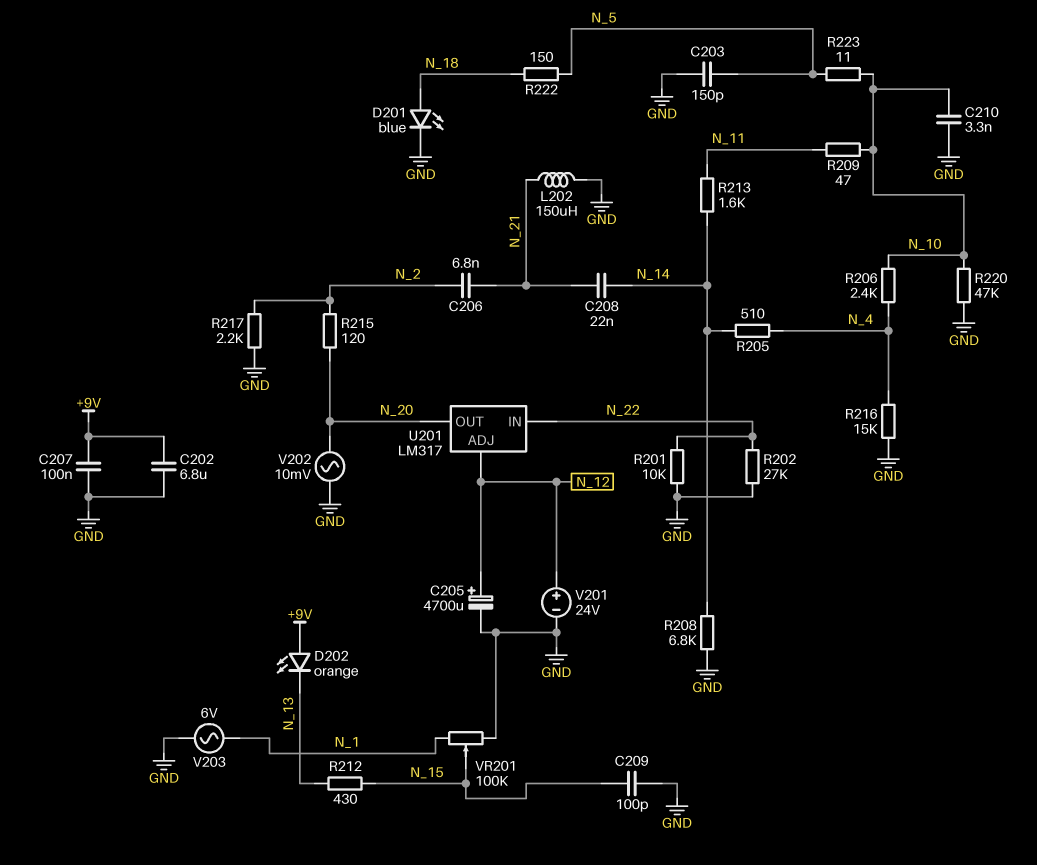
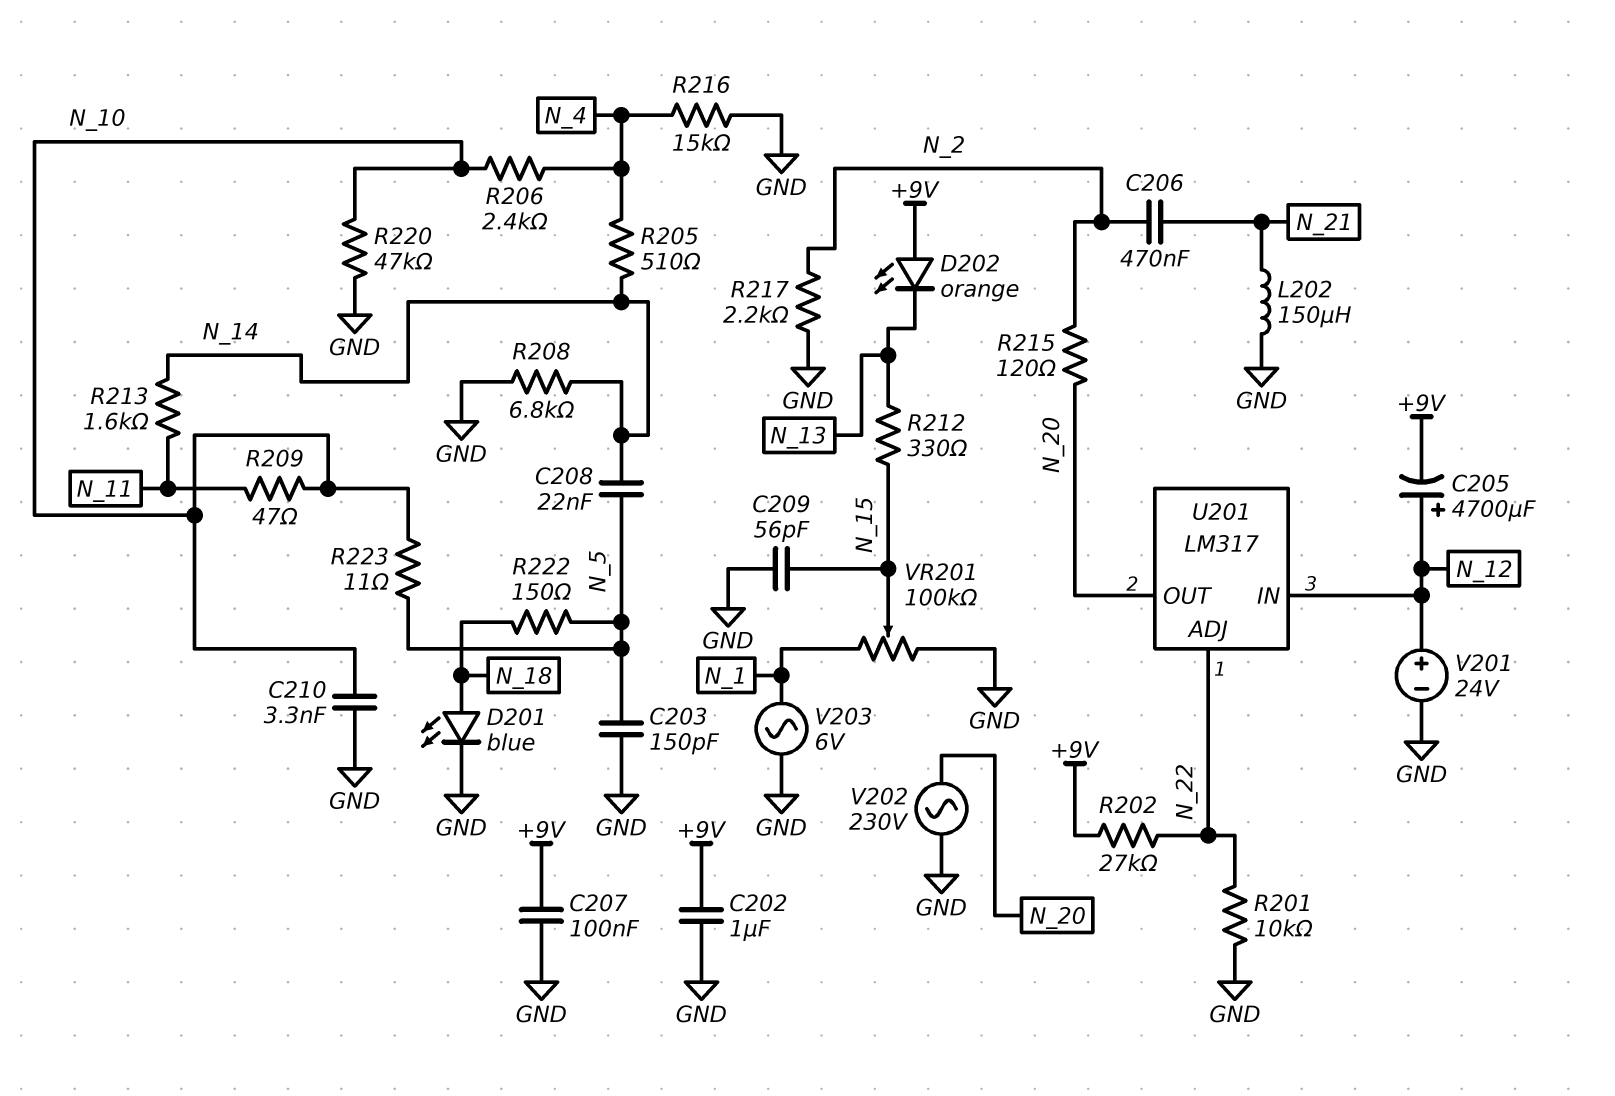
C202: 6.8uF (+9V, GND) -> 1uF (+9V, GND)
C205: 4700uF (plus N_12, minus GND) -> 4700uF (plus N_12, minus +9V)
C206: 6.8nF (N_2, N_21) -> 470nF (N_2, N_21)
C208: 22nF (N_14, N_21) -> 22nF (N_5, N_14)
C209: 100pF (GND, N_15) -> 56pF (GND, N_15)
R202: 27k (GND, N_22) -> 27k (+9V, N_22)
R212: 430 (N_13, N_15) -> 330 (N_13, N_15)
U201 pin ADJ: N_12 -> N_22
U201 pin IN: N_22 -> N_12
V202: AC 10mV (GND, N_20) -> AC 230V (GND, N_20)

